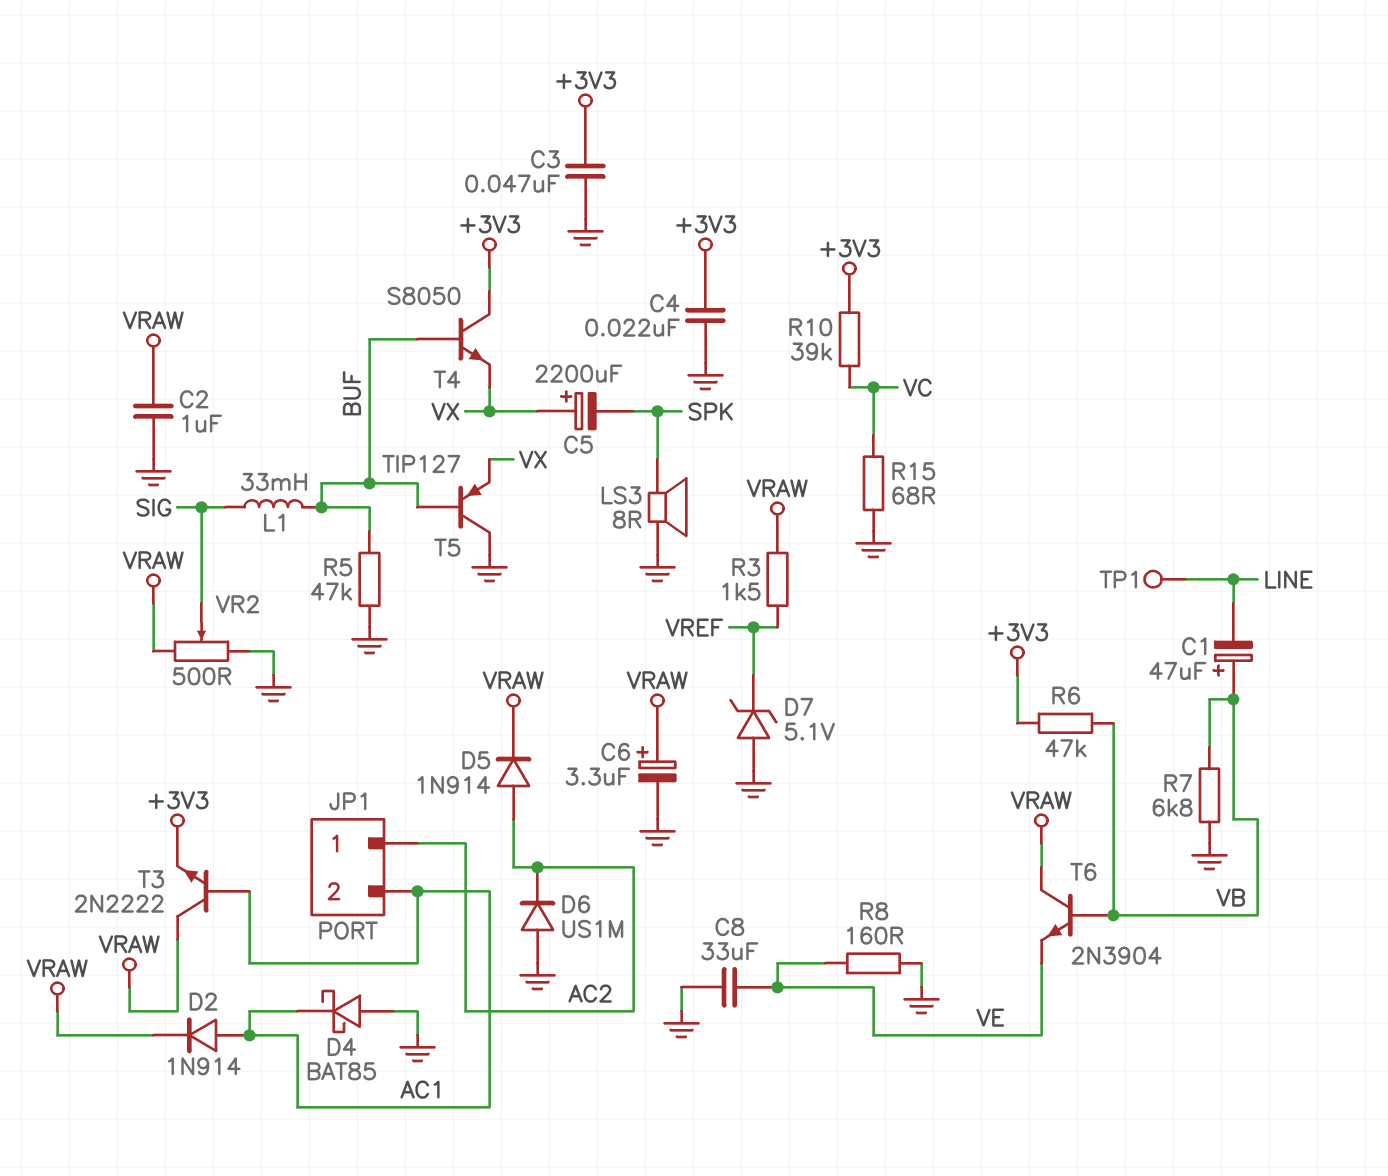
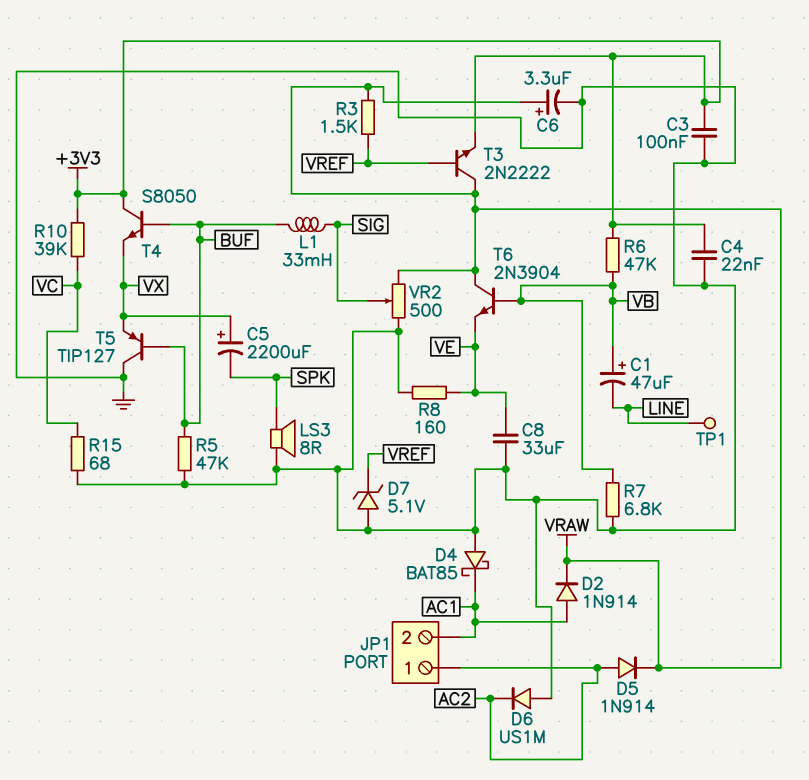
C2: 1uF (GND, VRAW) -> none
C3: 47nF (+3V3, GND) -> 100nF (+3V3, GND)
T3: NPN 2N2222 (B AC1, C VRAW, E +3V3) -> NPN 2N2222 (B VREF, C VRAW, E +3V3)

